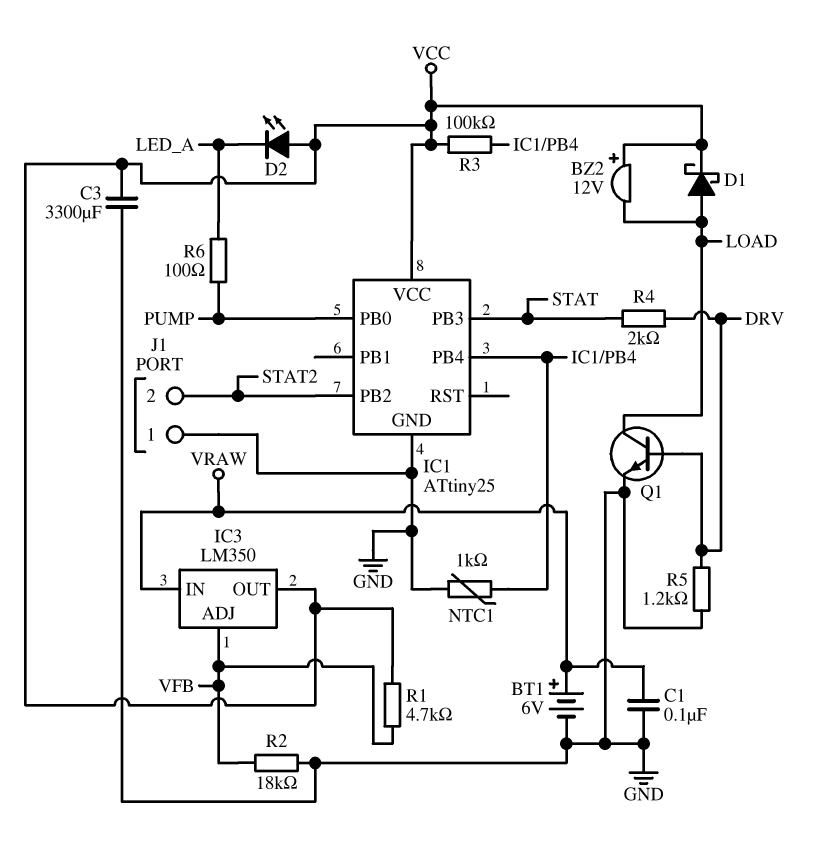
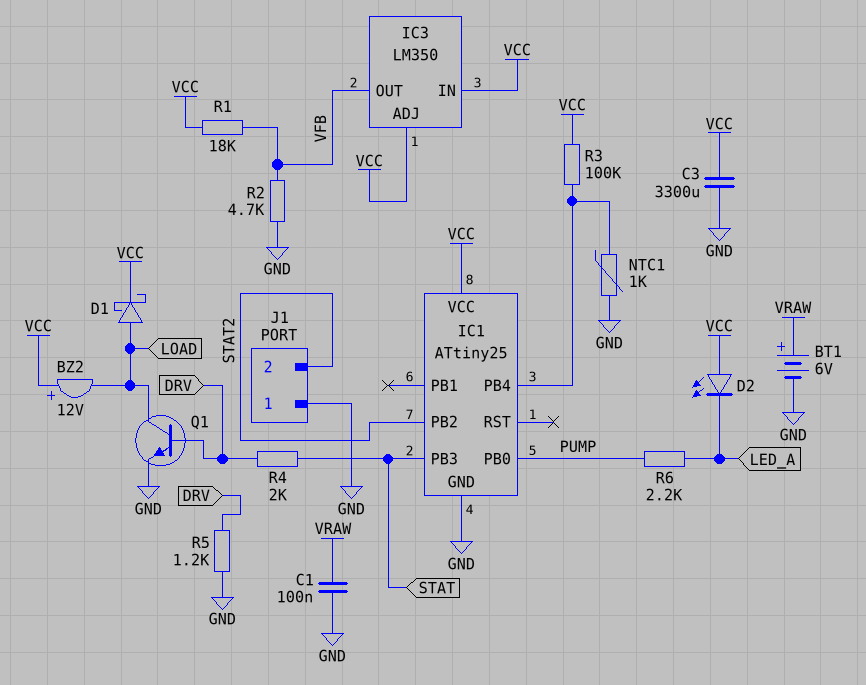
IC3 pin ADJ: VFB -> VCC
IC3 pin IN: VRAW -> VCC
IC3 pin OUT: VCC -> VFB
R1: 4.7k (VCC, VFB) -> 18k (VCC, VFB)
R2: 18k (GND, VFB) -> 4.7k (GND, VFB)
R6: 100 (LED_A, PUMP) -> 2.2k (LED_A, PUMP)

